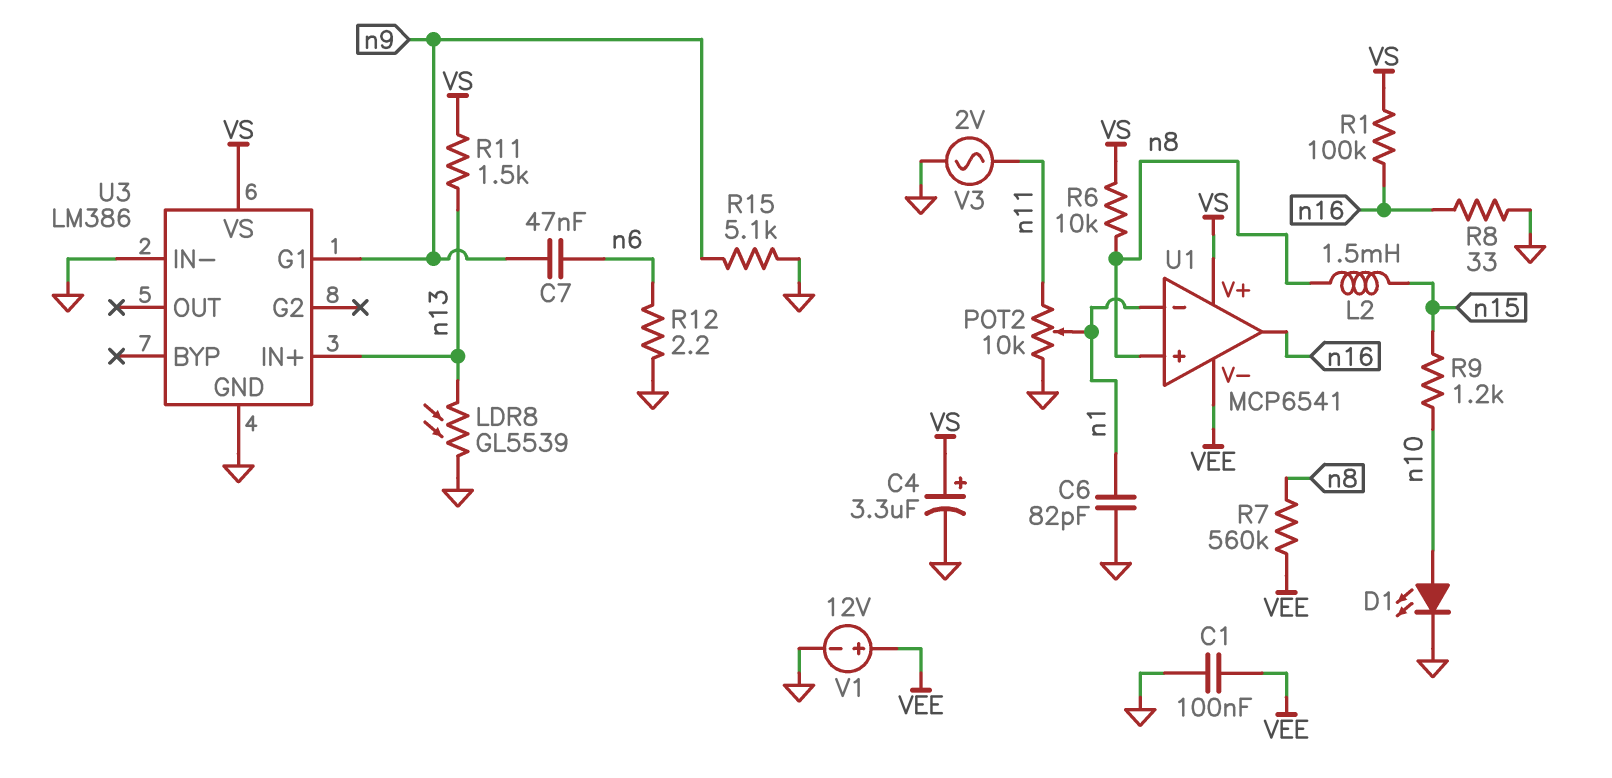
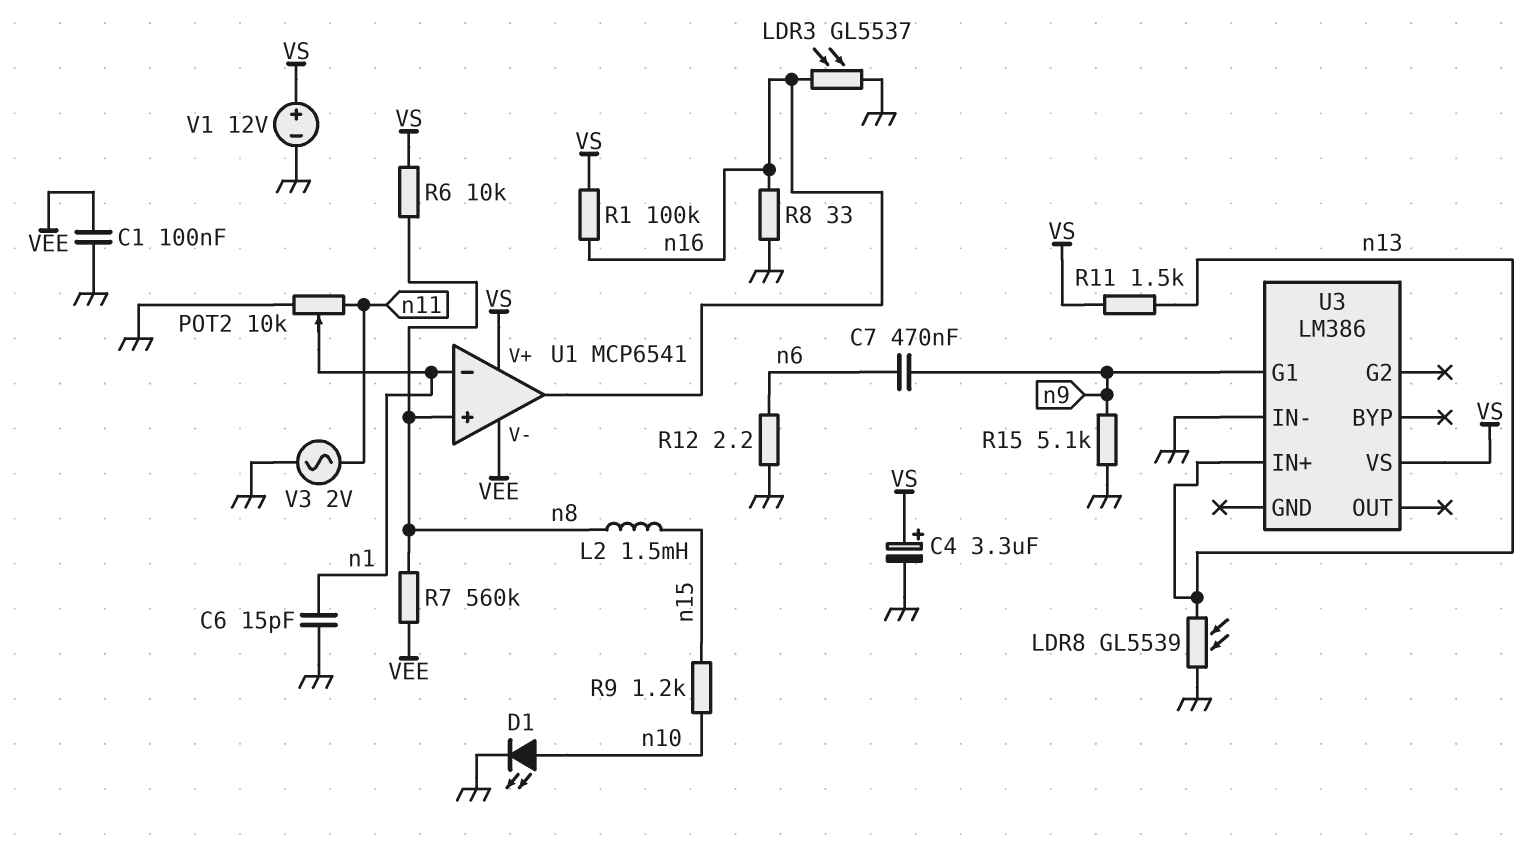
C6: 82pF (GND, n1) -> 15pF (GND, n1)
C7: 47nF (n6, n9) -> 470nF (n6, n9)
LDR3: none -> GL5537 (GND, n16)
U3 pin GND: GND -> none
V1: 12V (plus VEE, minus GND) -> 12V (plus VS, minus GND)

